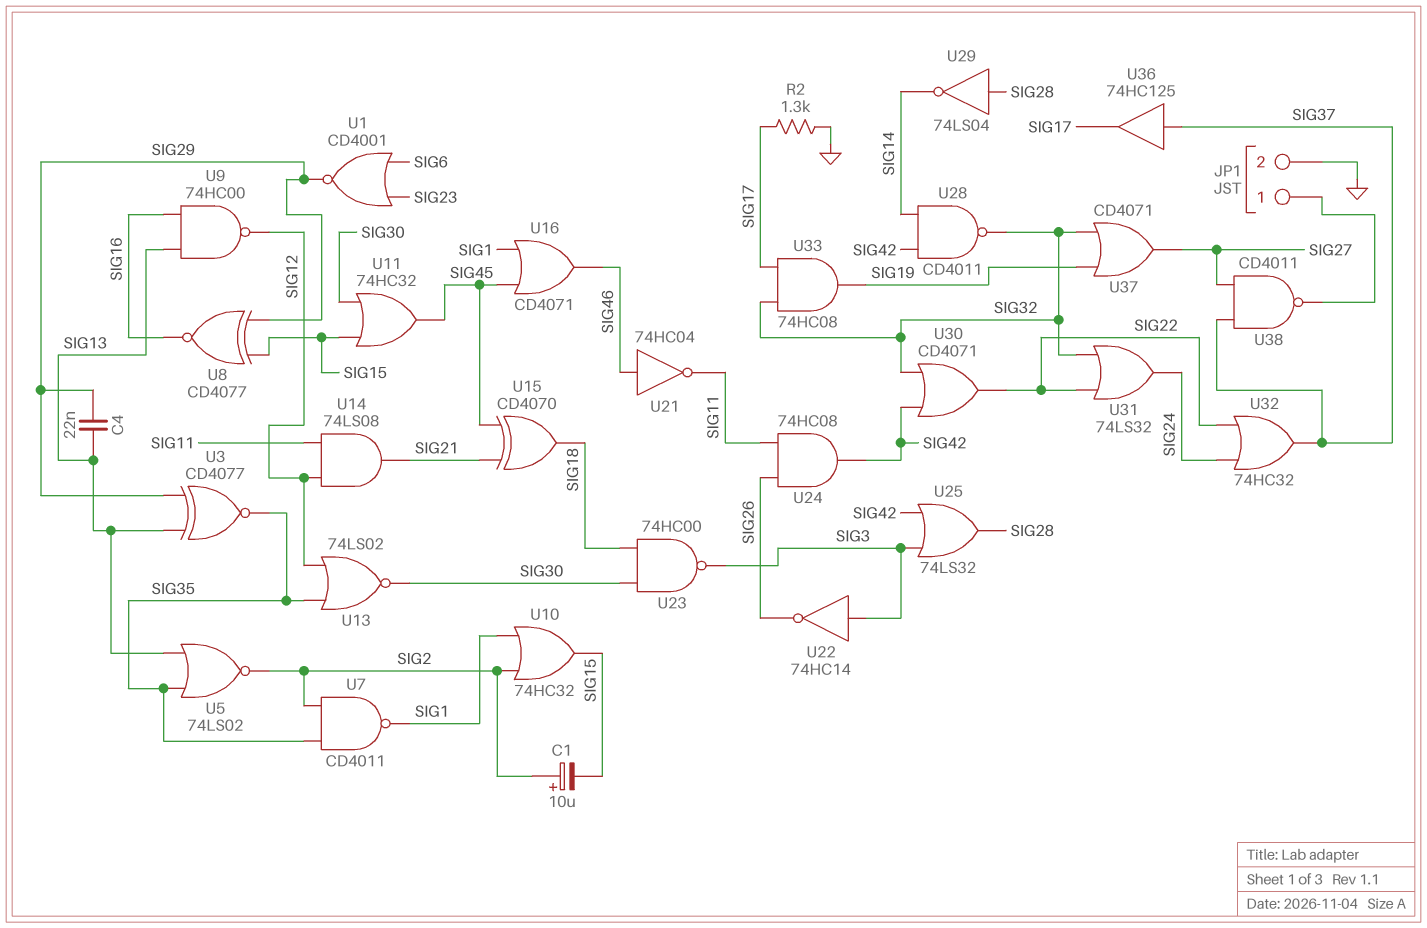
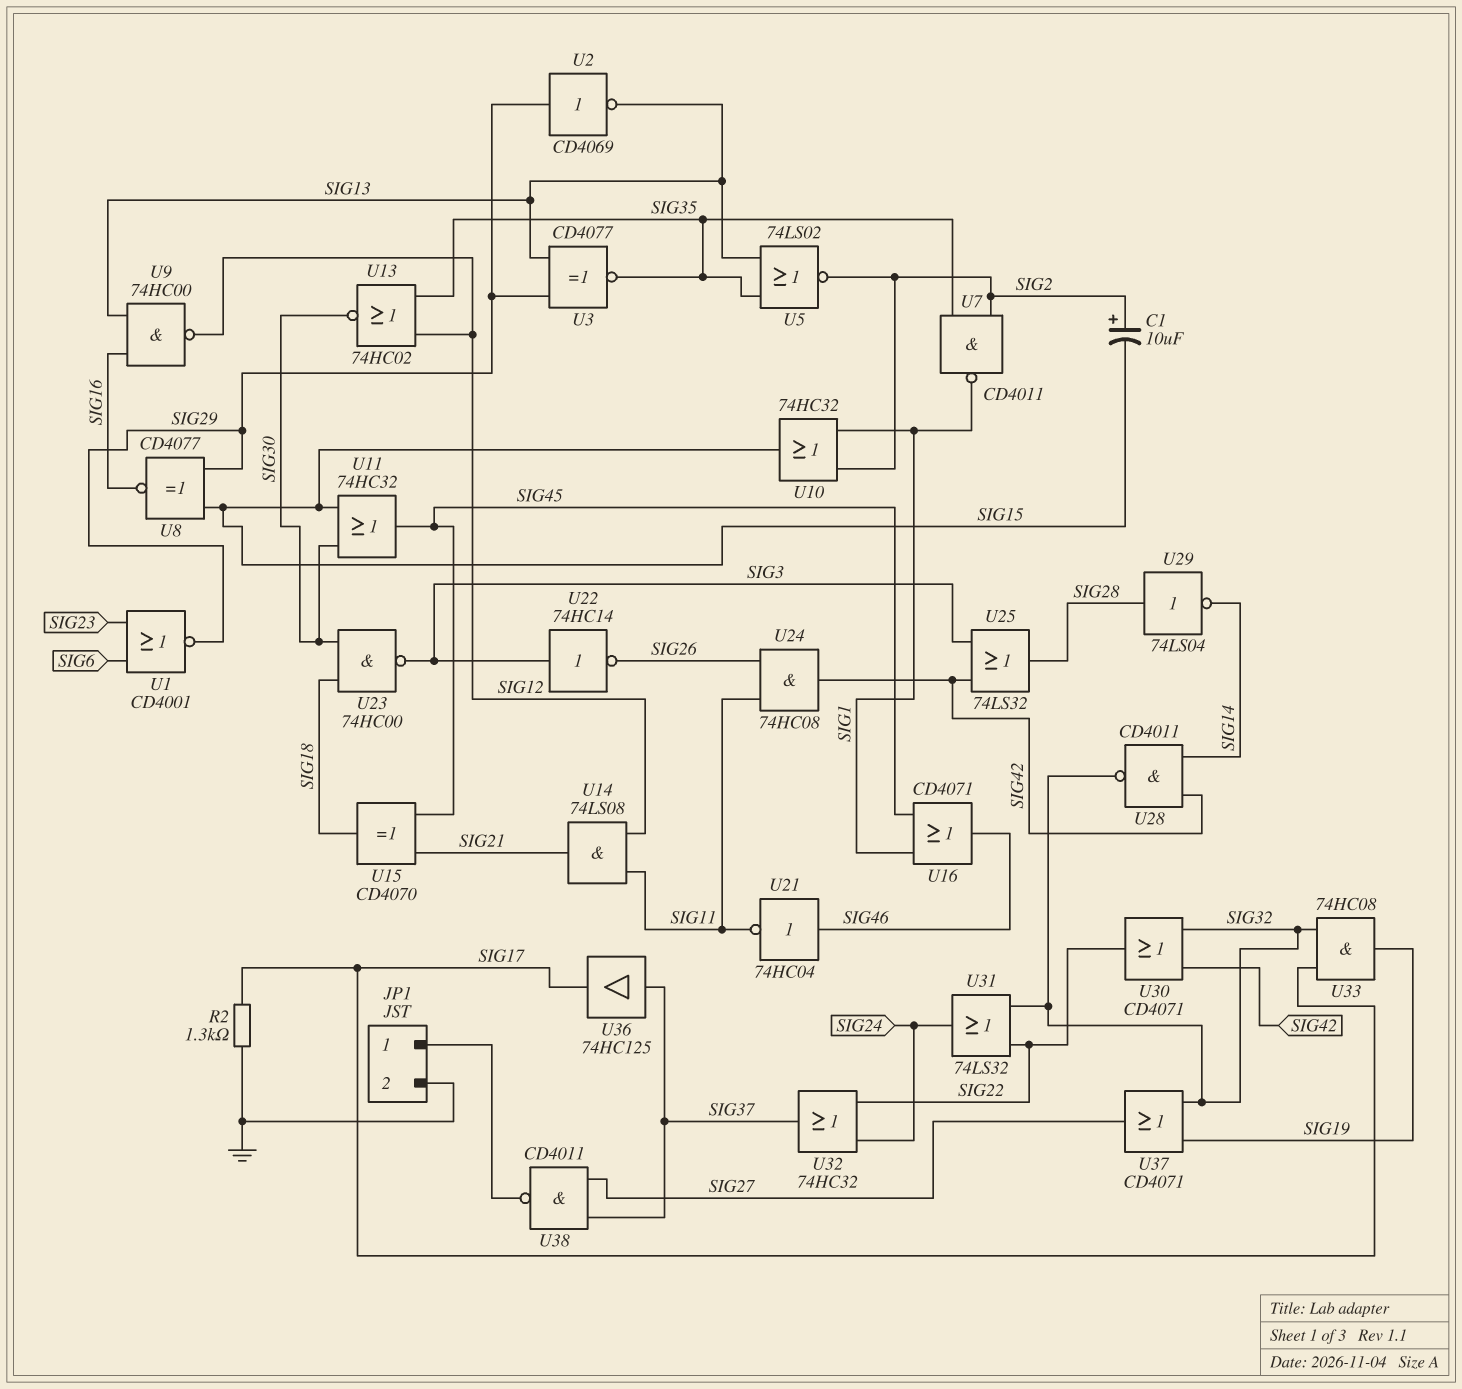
C4: 22nF (SIG13, SIG29) -> none
U2: none -> NOT CD4069 (in SIG29, out SIG13)
U13: NOR 74LS02 (in SIG12, in SIG35, out SIG30) -> NOR 74HC02 (in SIG12, in SIG35, out SIG30)

